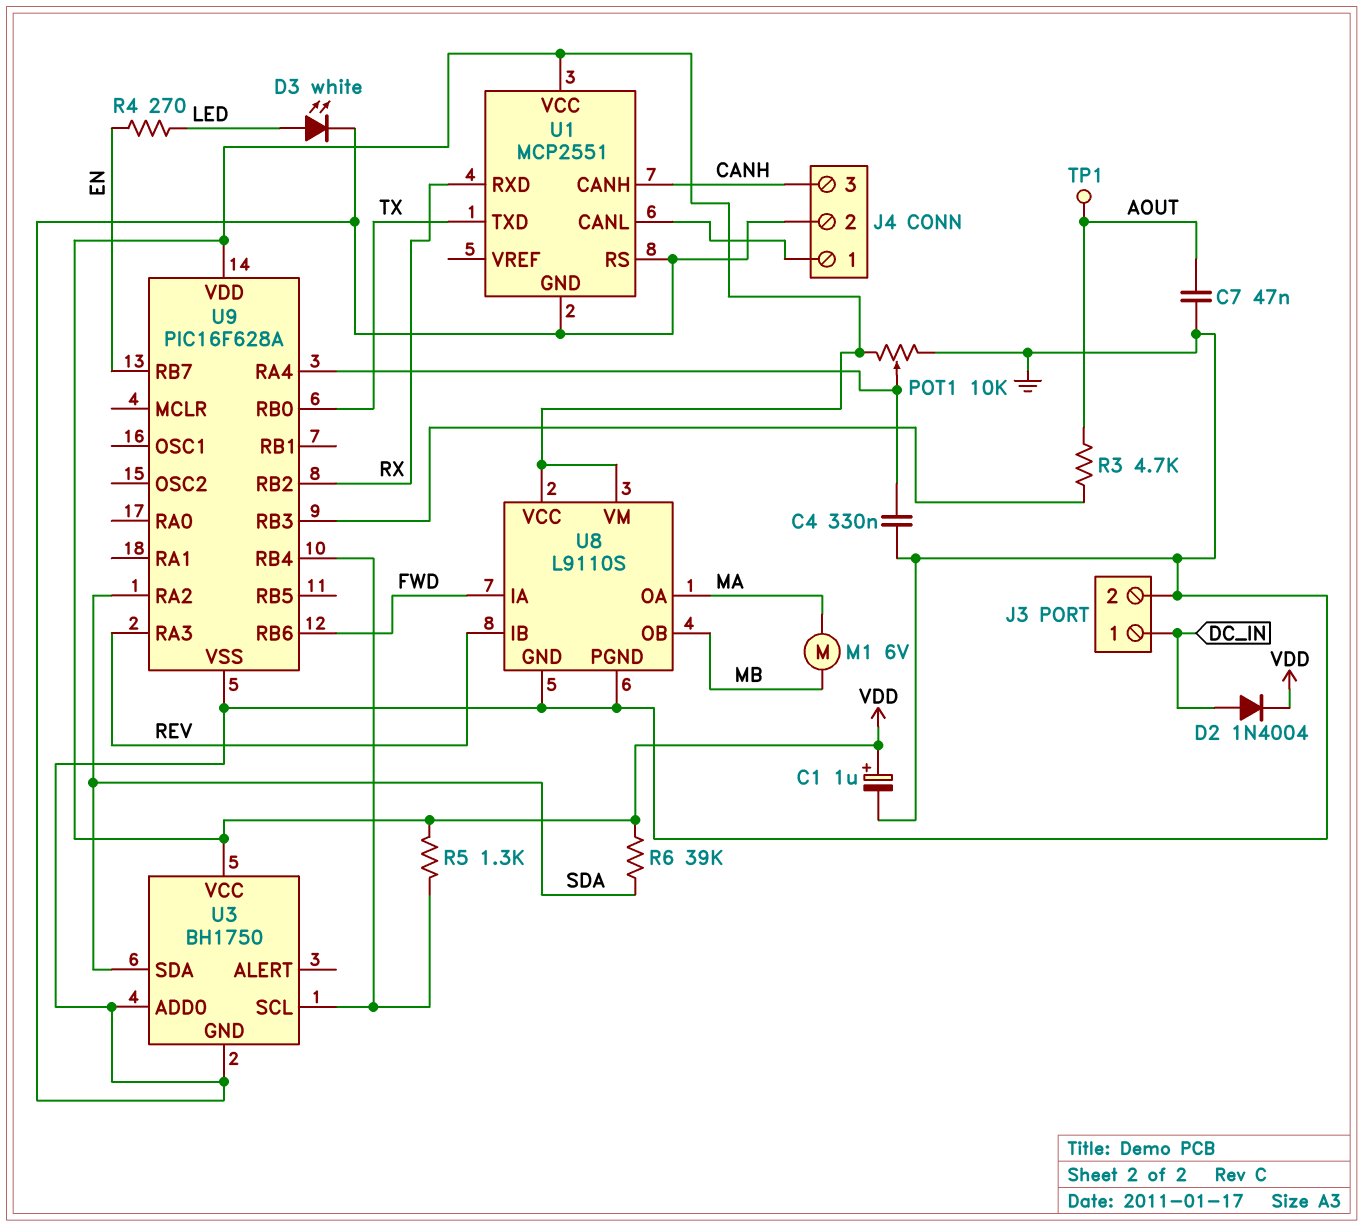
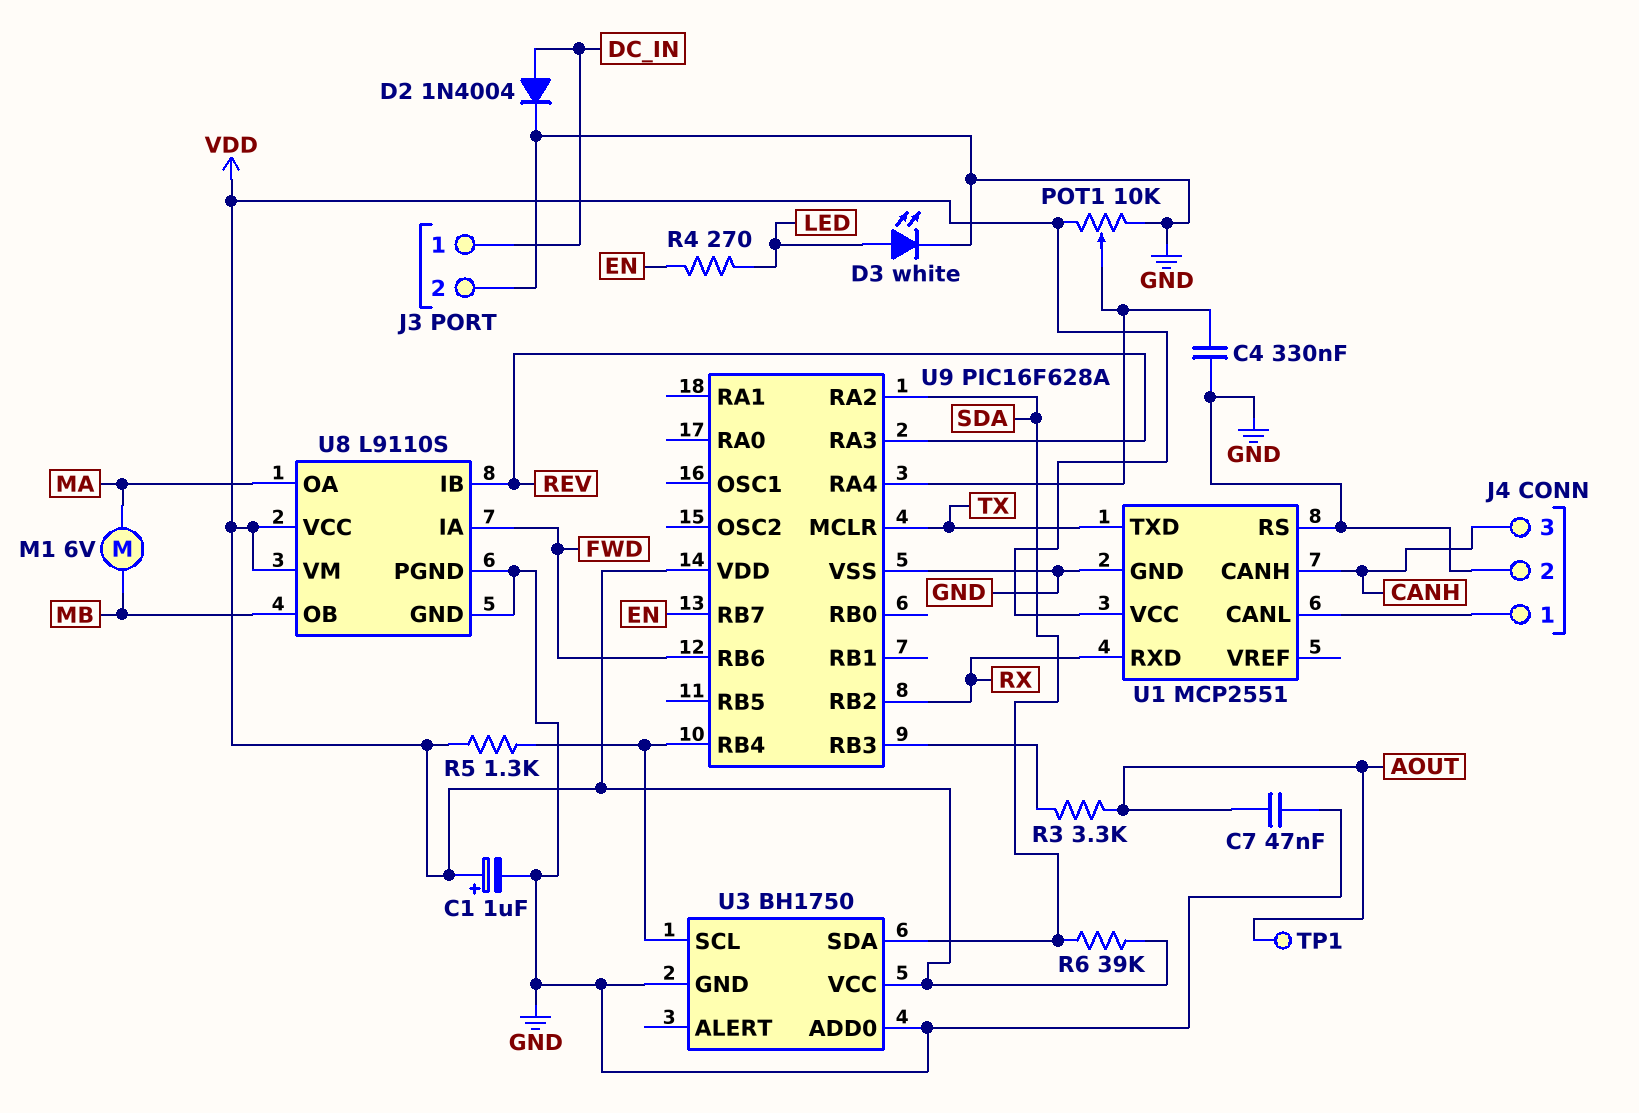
D2: diode 1N4004 (A DC_IN, K VDD) -> diode 1N4004 (A DC_IN, K GND)
R3: 4.7k (AOUT, U9/RB3) -> 3.3k (AOUT, U9/RB3)
U9 pin MCLR: none -> TX
U9 pin RB0: TX -> none

